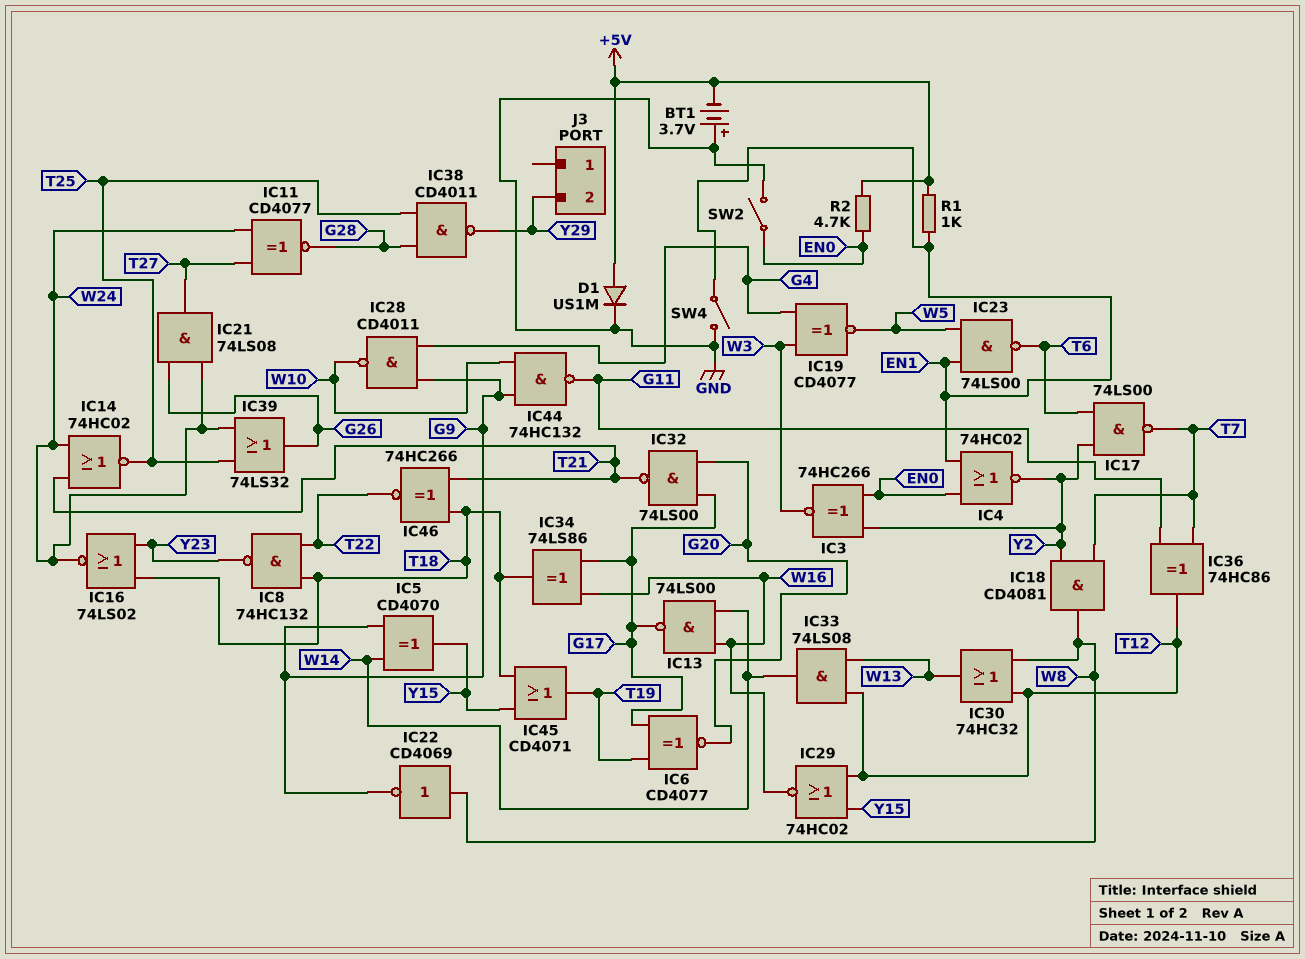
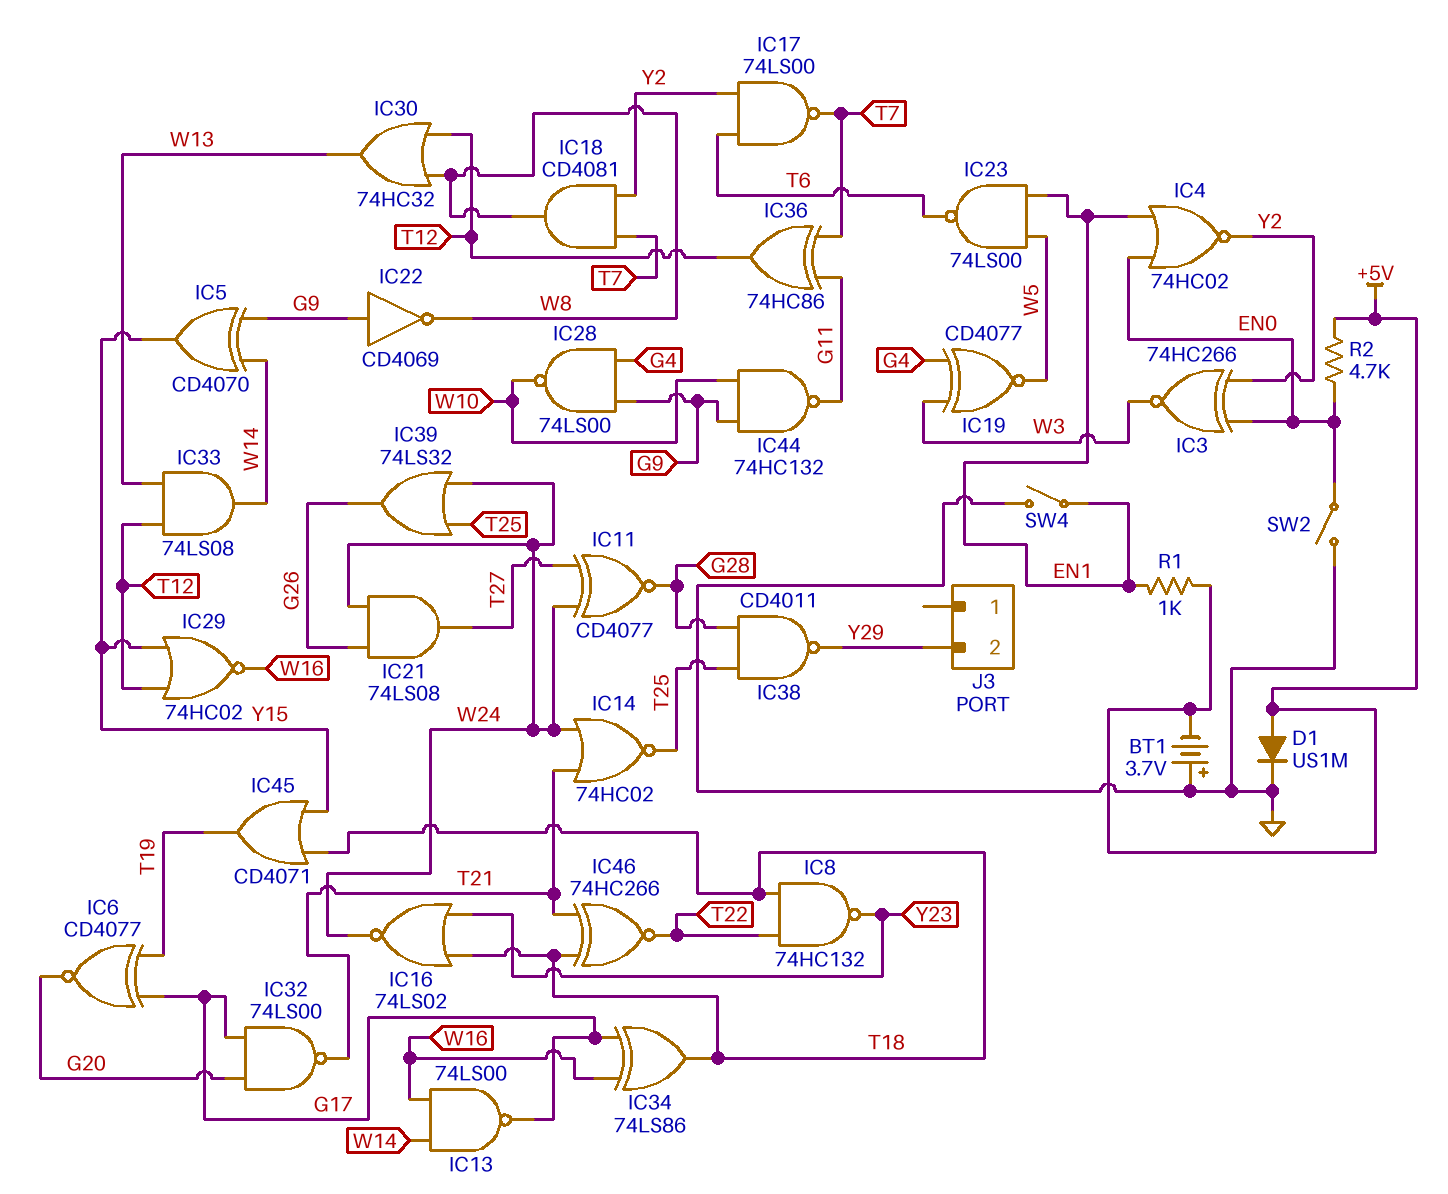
IC22: NOT CD4069 (in W8, out G9) -> NOT CD4069 (in G9, out W8)
IC28: NAND CD4011 (in G4, in G9, out W10) -> NAND 74LS00 (in G4, in G9, out W10)

